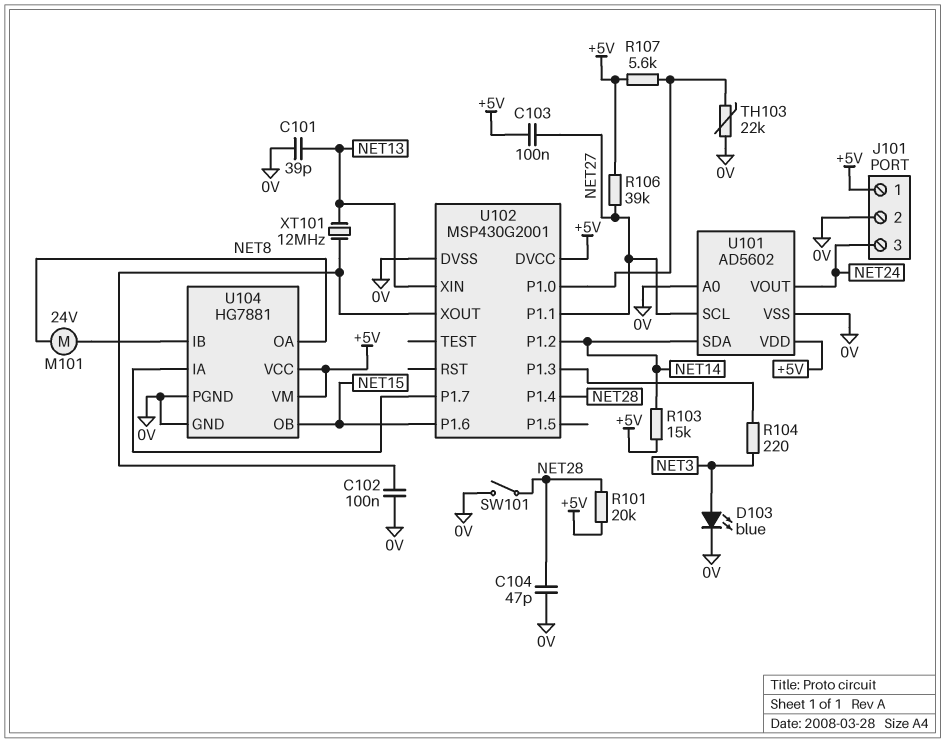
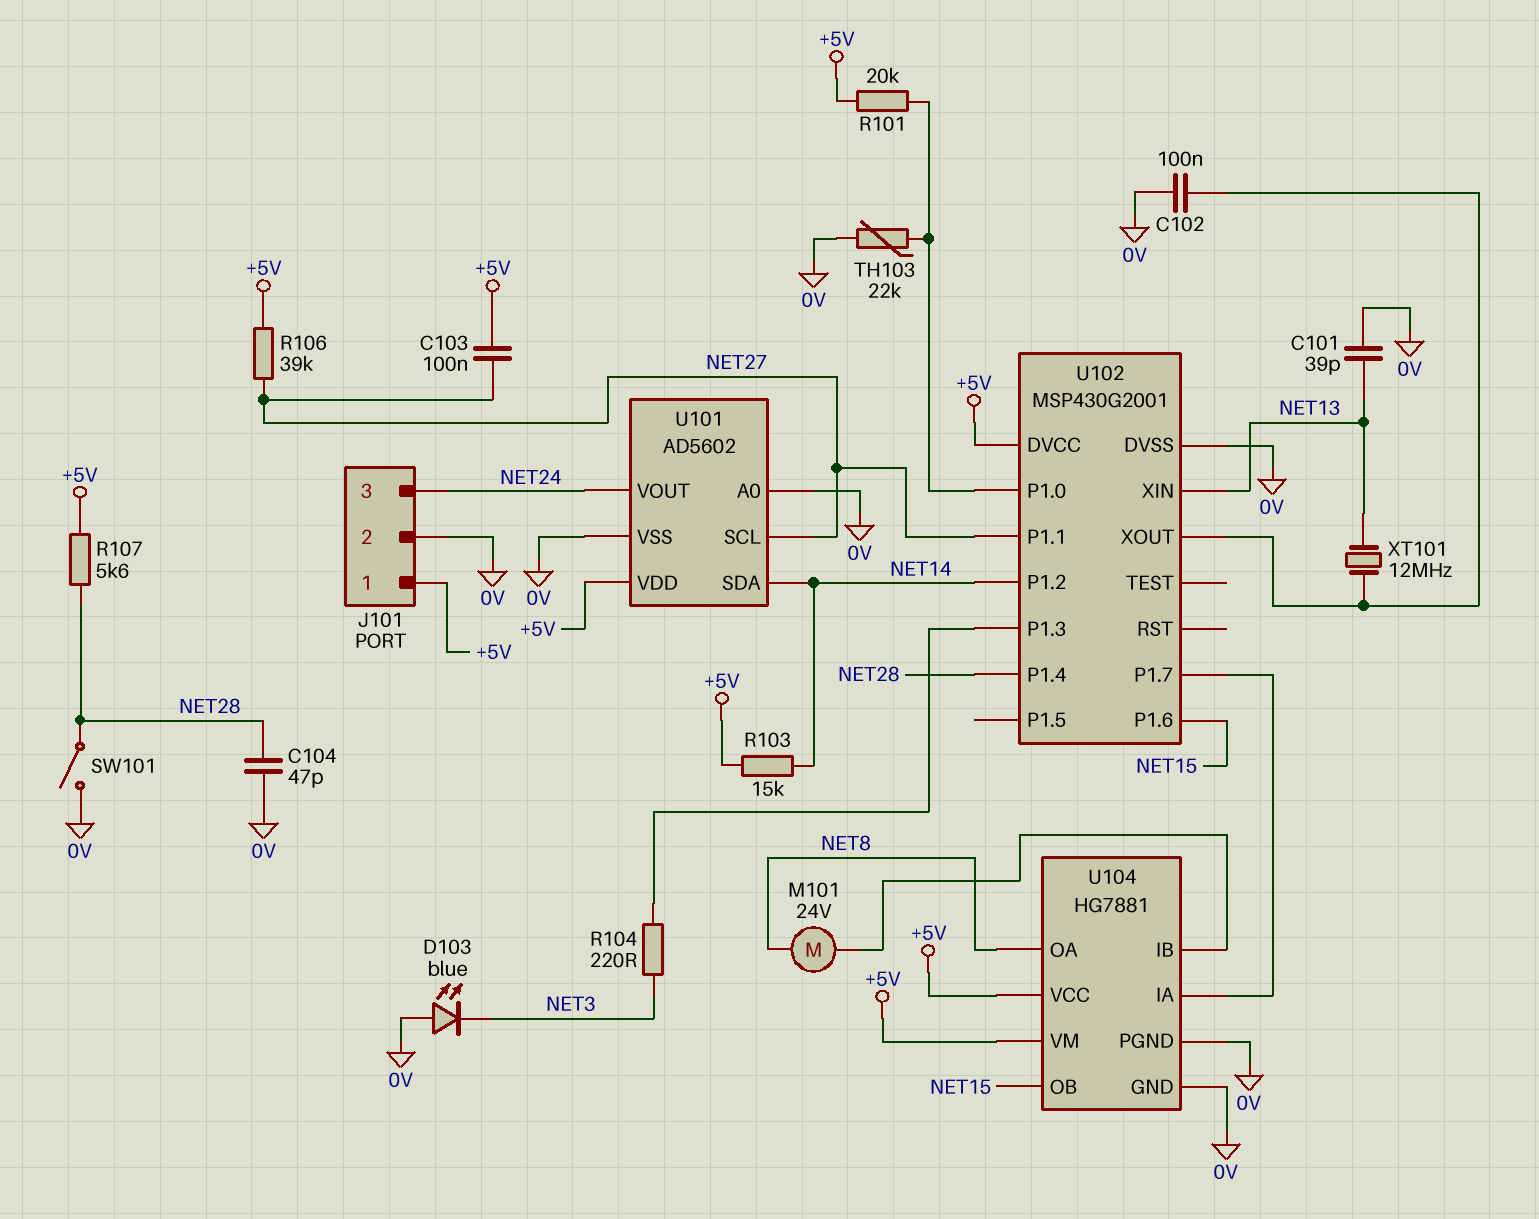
D103: LED blue (A NET3, K 0V) -> LED blue (A 0V, K NET3)
R101: 20k (+5V, NET28) -> 20k (+5V, U102/P1.0)
R107: 5.6k (+5V, U102/P1.0) -> 5.6k (+5V, NET28)

